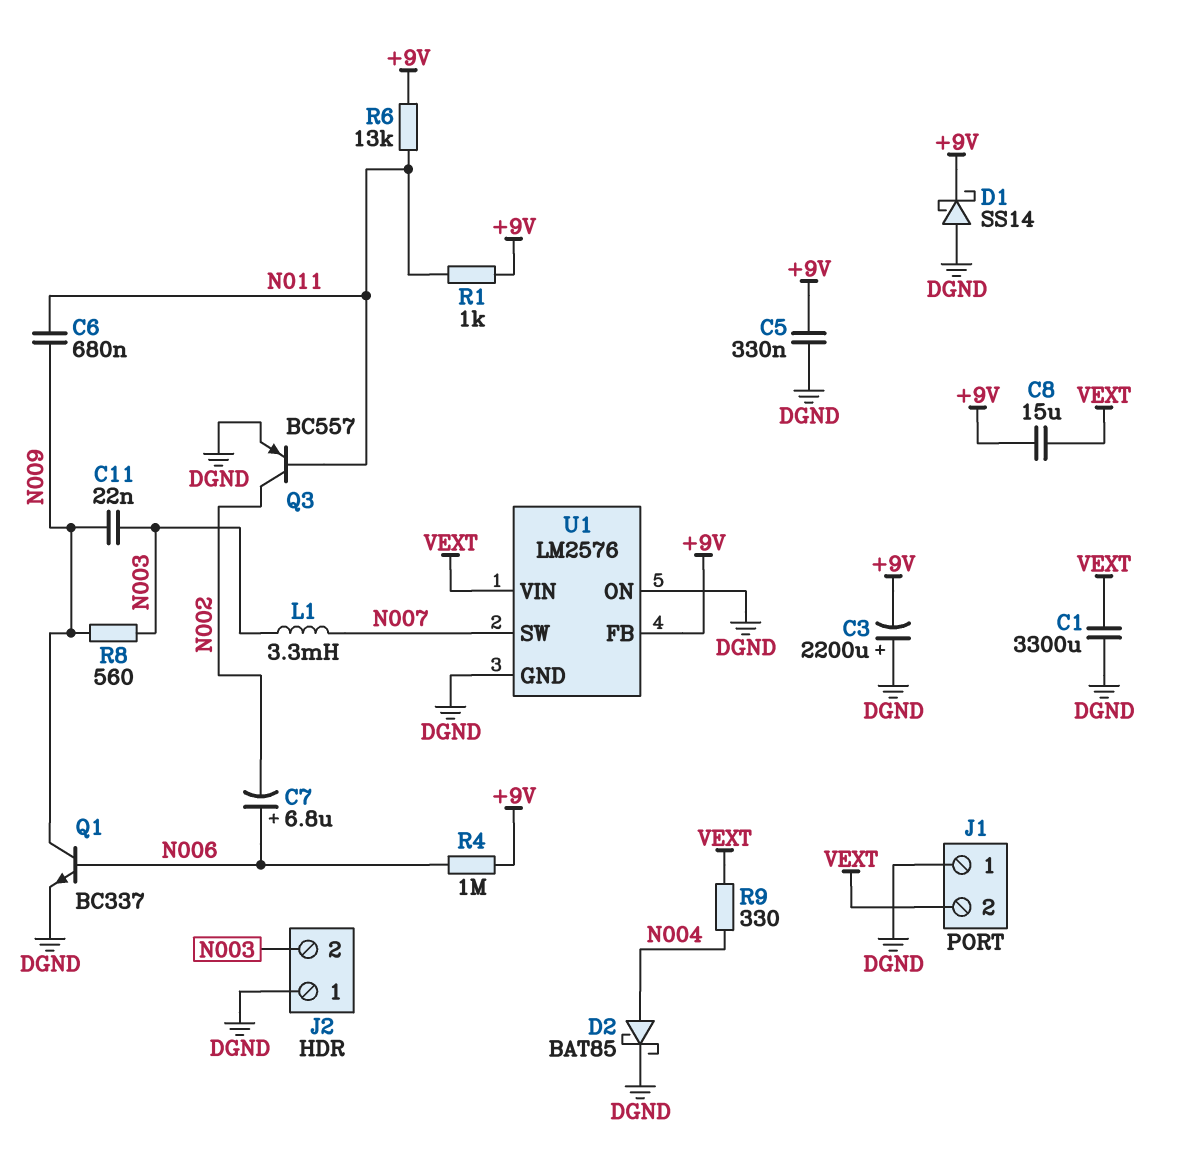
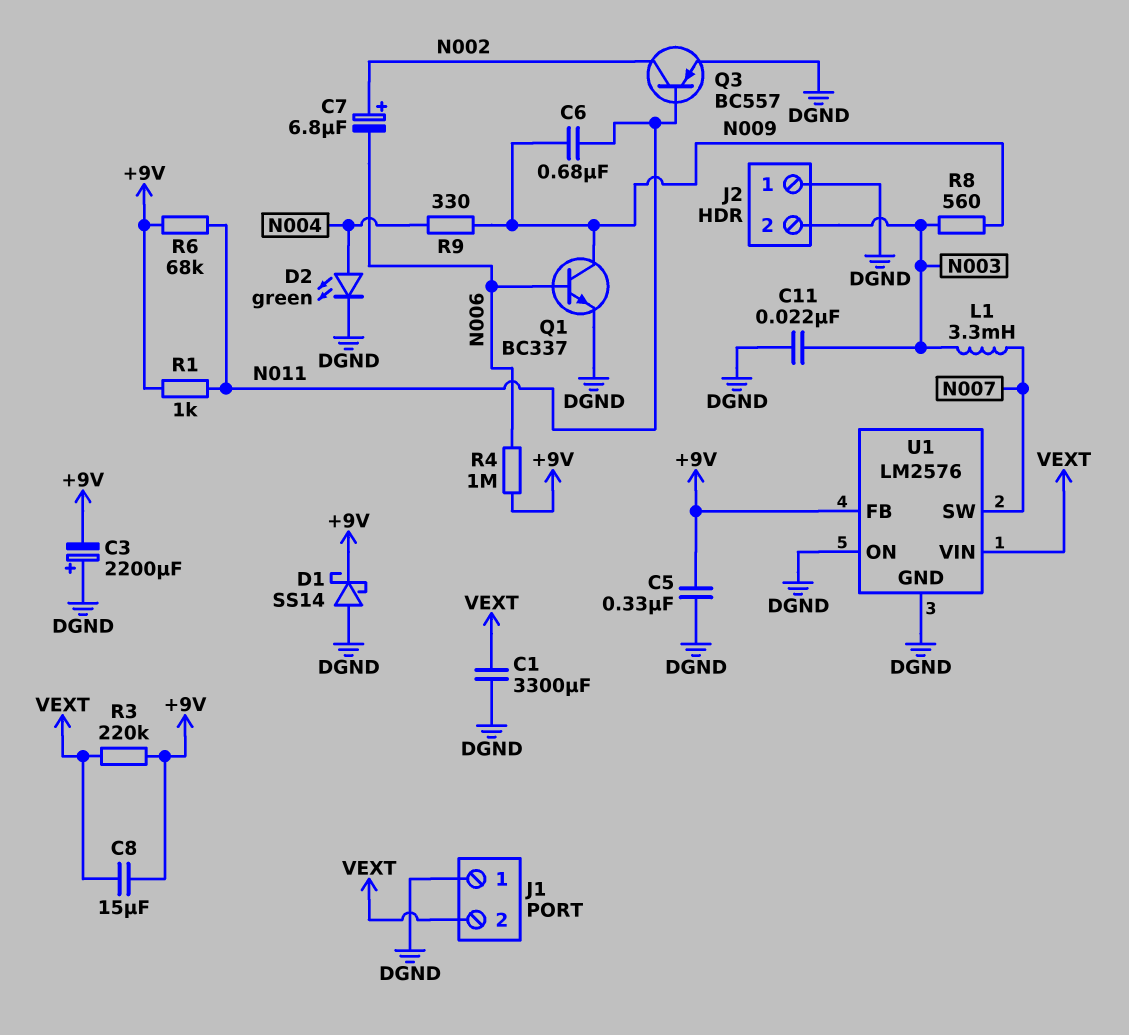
C7: 6.8uF (plus N006, minus N002) -> 6.8uF (plus N002, minus N006)
C11: 22nF (N003, N009) -> 22nF (DGND, N003)
D2: schottky BAT85 (A N004, K DGND) -> LED green (A N004, K DGND)
R3: none -> 220k (+9V, VEXT)
R6: 13k (+9V, N011) -> 68k (+9V, N011)
R9: 330 (N004, VEXT) -> 330 (N004, N009)

